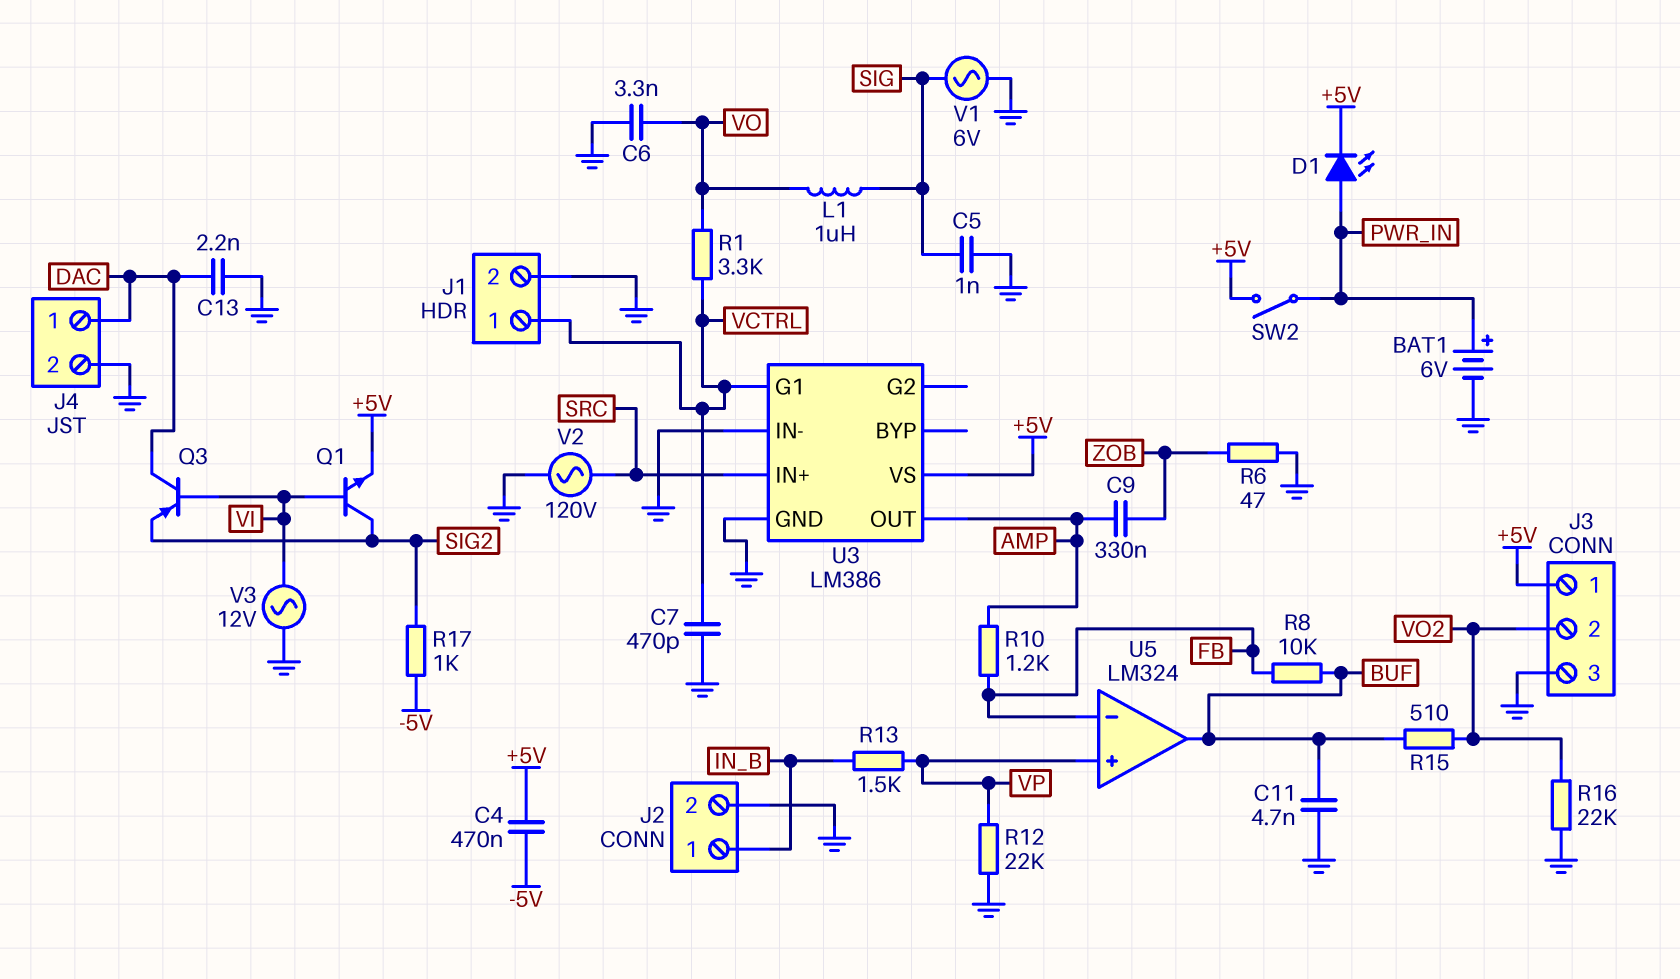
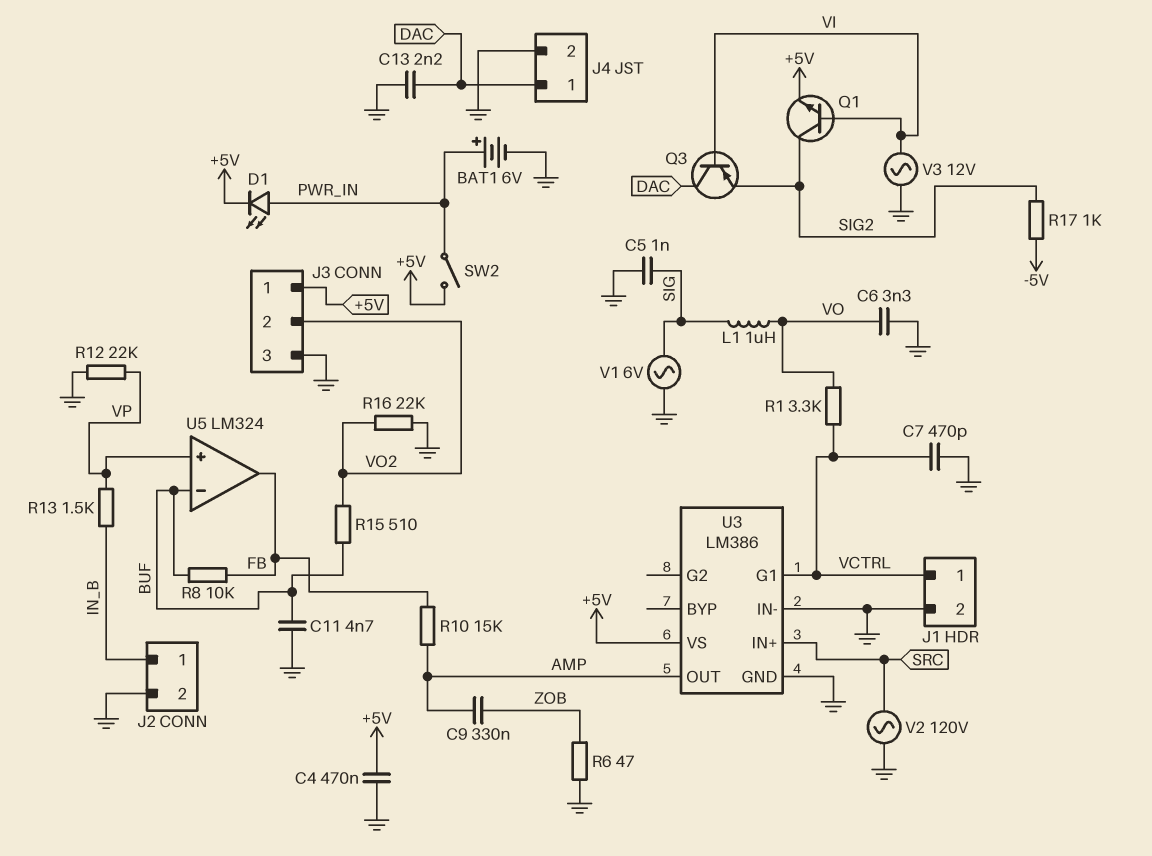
C4: 470nF (+5V, -5V) -> 470nF (+5V, GND)
R10: 1.2k (AMP, FB) -> 15k (AMP, FB)
U5 pin in-: FB -> BUF
U5 pin out: BUF -> FB

